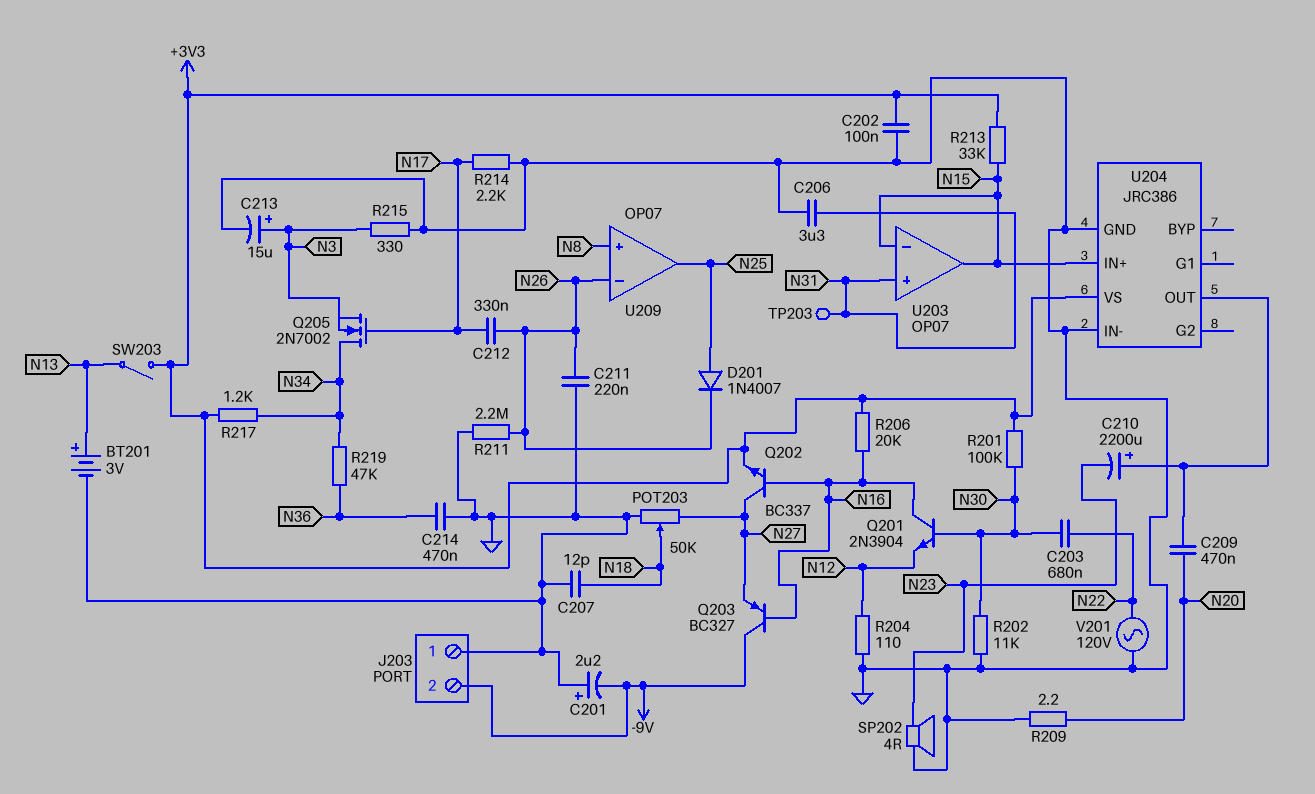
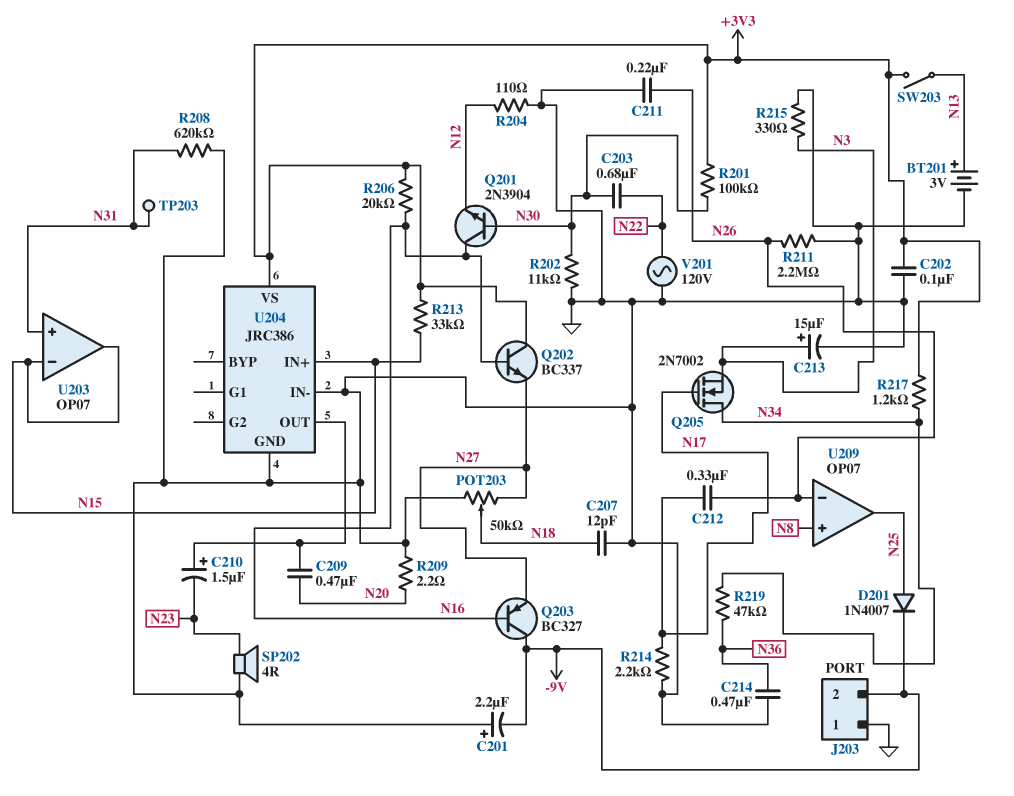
C206: 3.3uF (GND, N31) -> none
C210: 2200uF (plus U204/OUT, minus N23) -> 1.5uF (plus U204/OUT, minus N23)
D201: diode 1N4007 (A N25, K N26) -> diode 1N4007 (A N25, K -9V)
Q202: NPN BC337 (B N16, C N27, E +3V3) -> NPN BC337 (B N16, C +3V3, E N27)
R208: none -> 620k (GND, N31)

